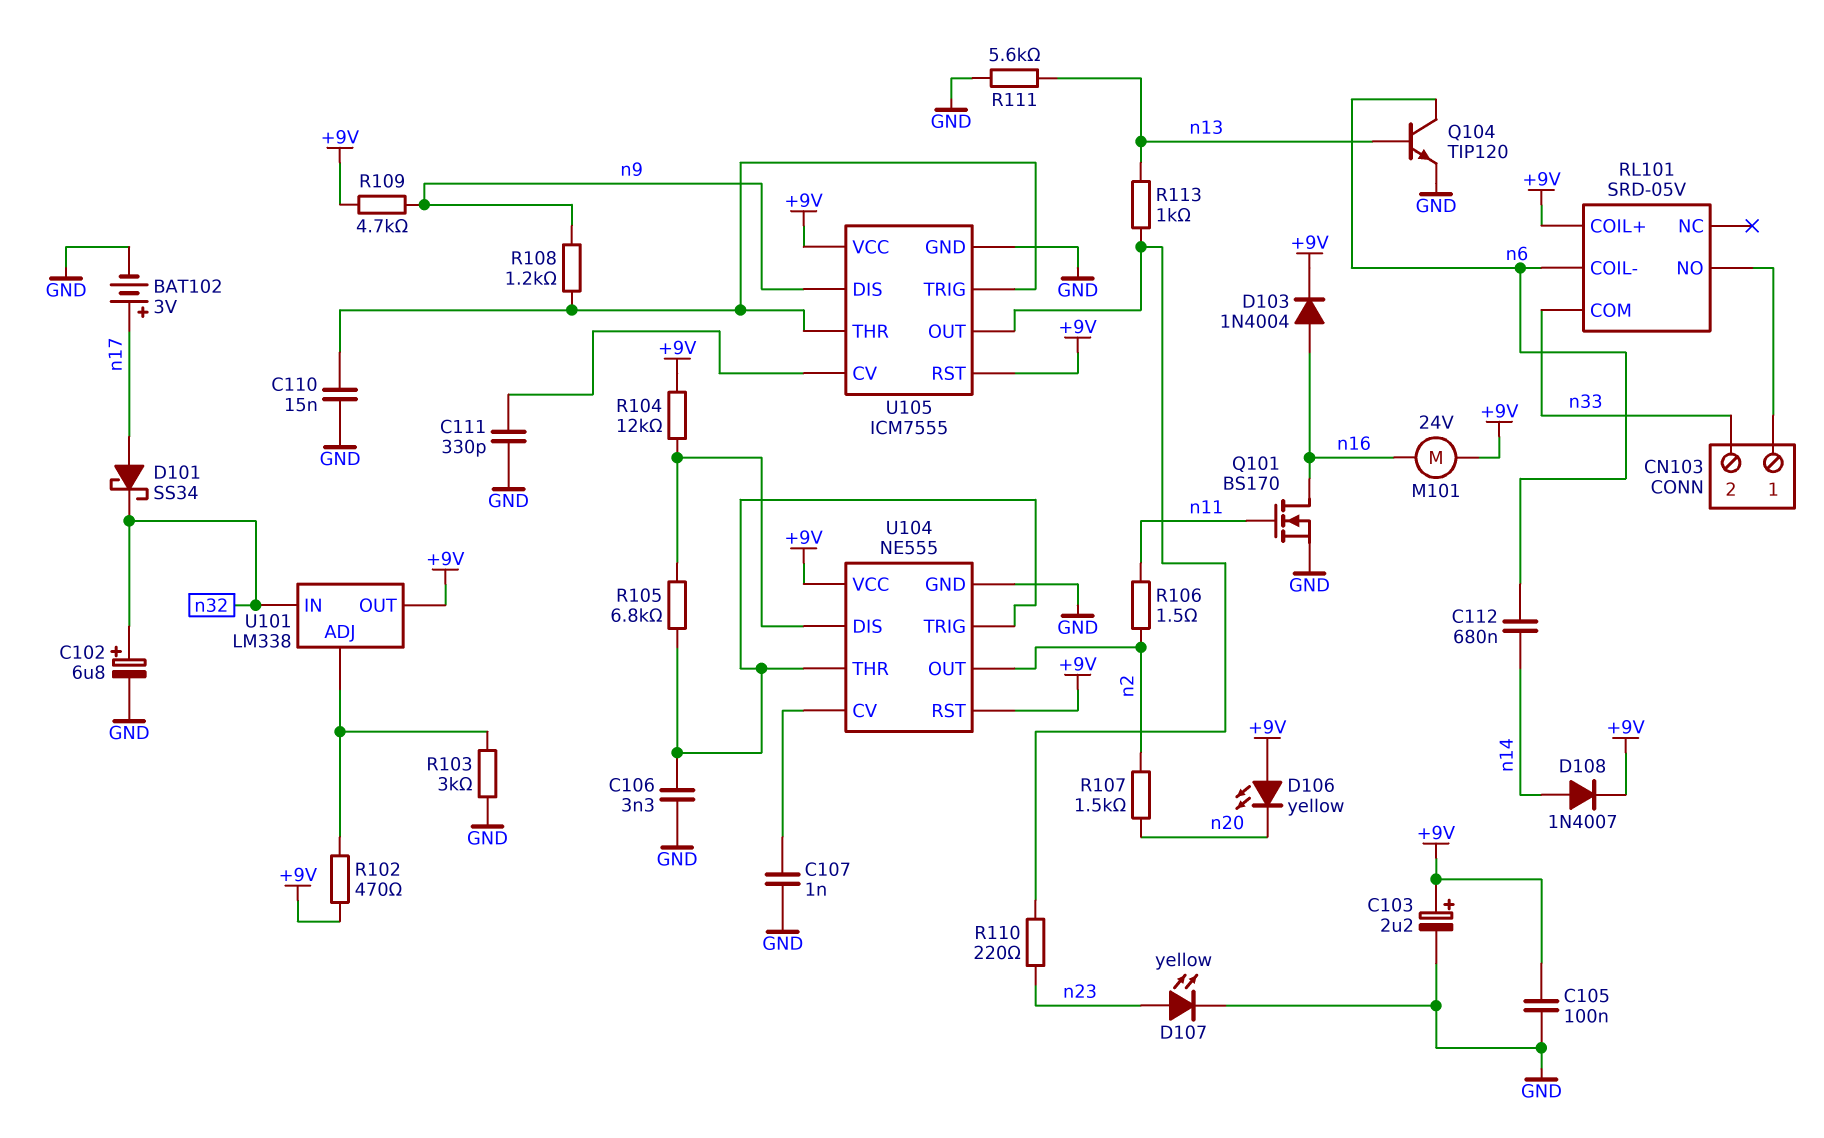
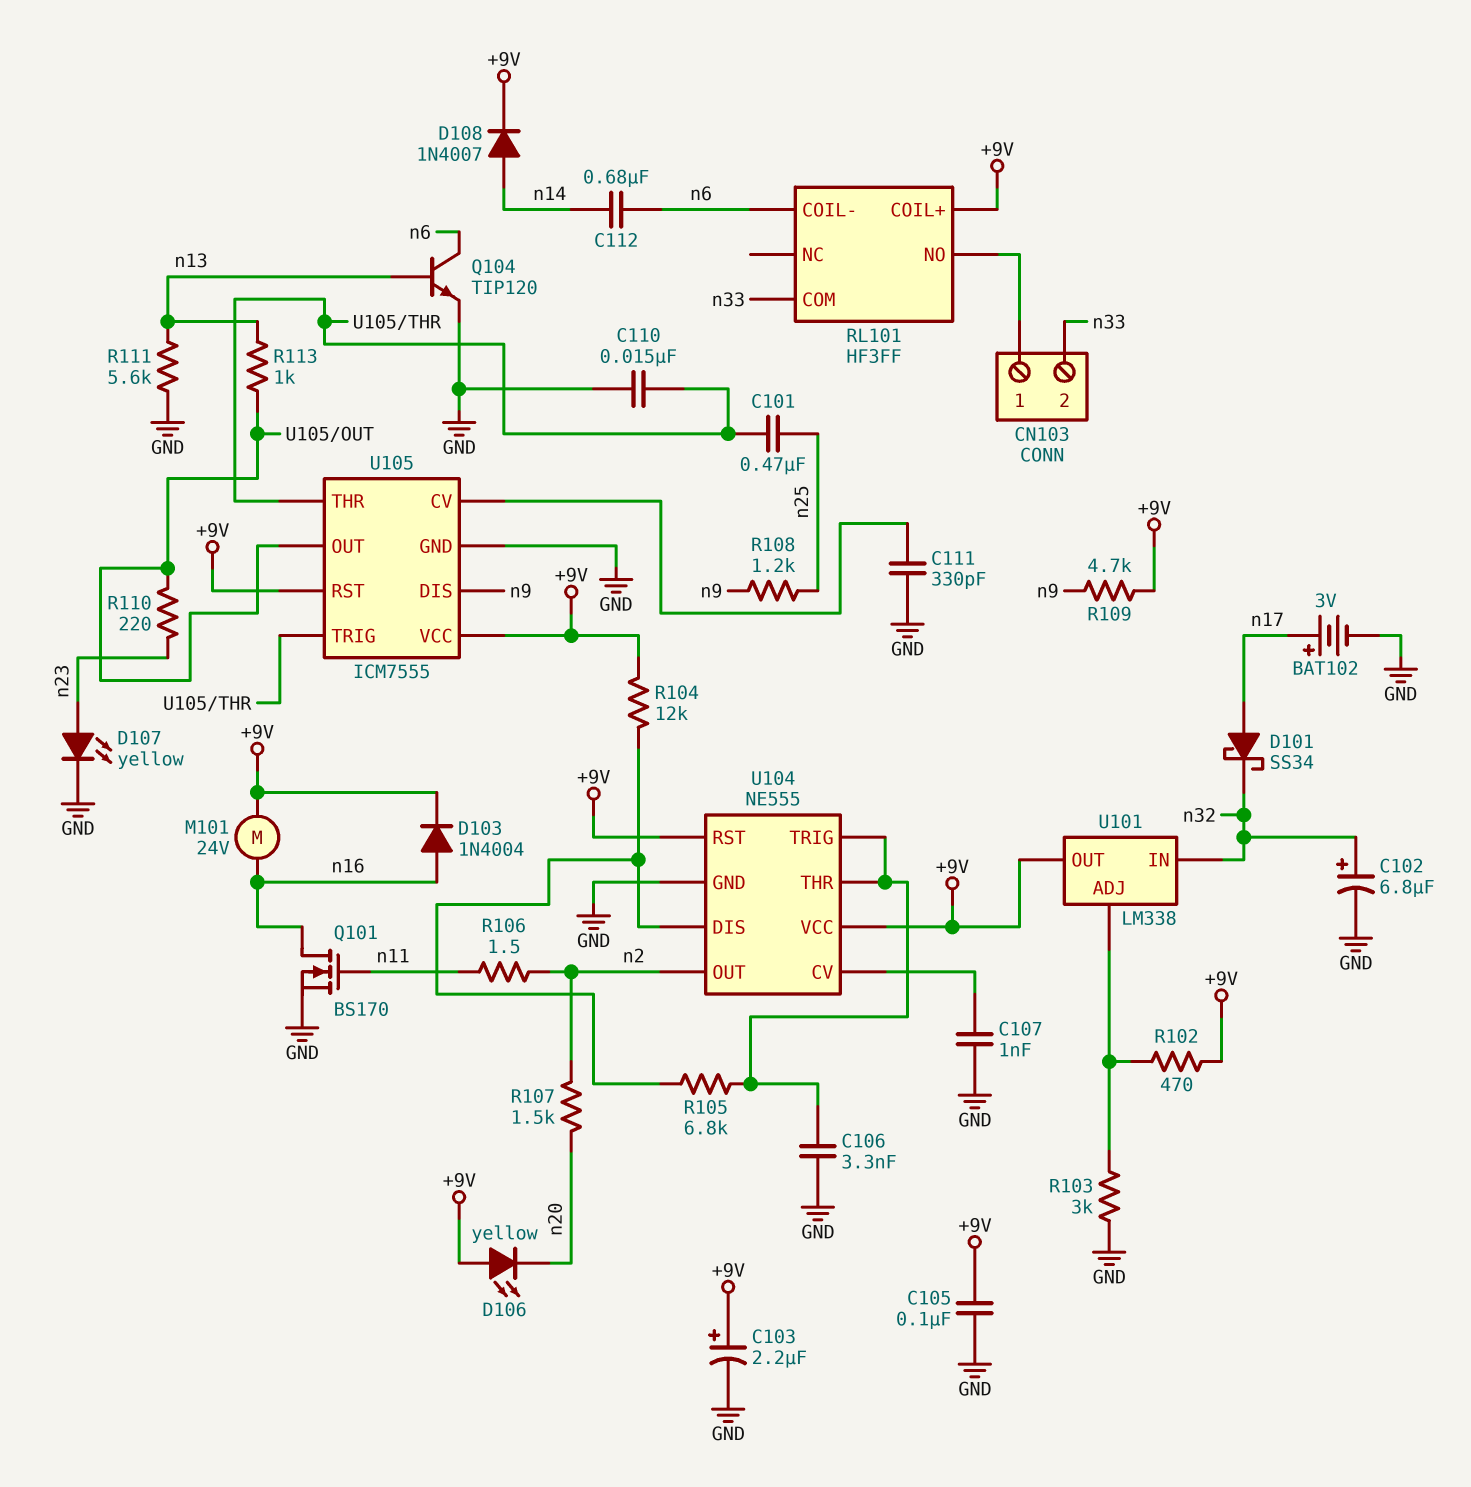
C101: none -> 470nF (U105/THR, n25)
R108: 1.2k (U105/THR, n9) -> 1.2k (n9, n25)
RL101: SRD-05V -> HF3FF

